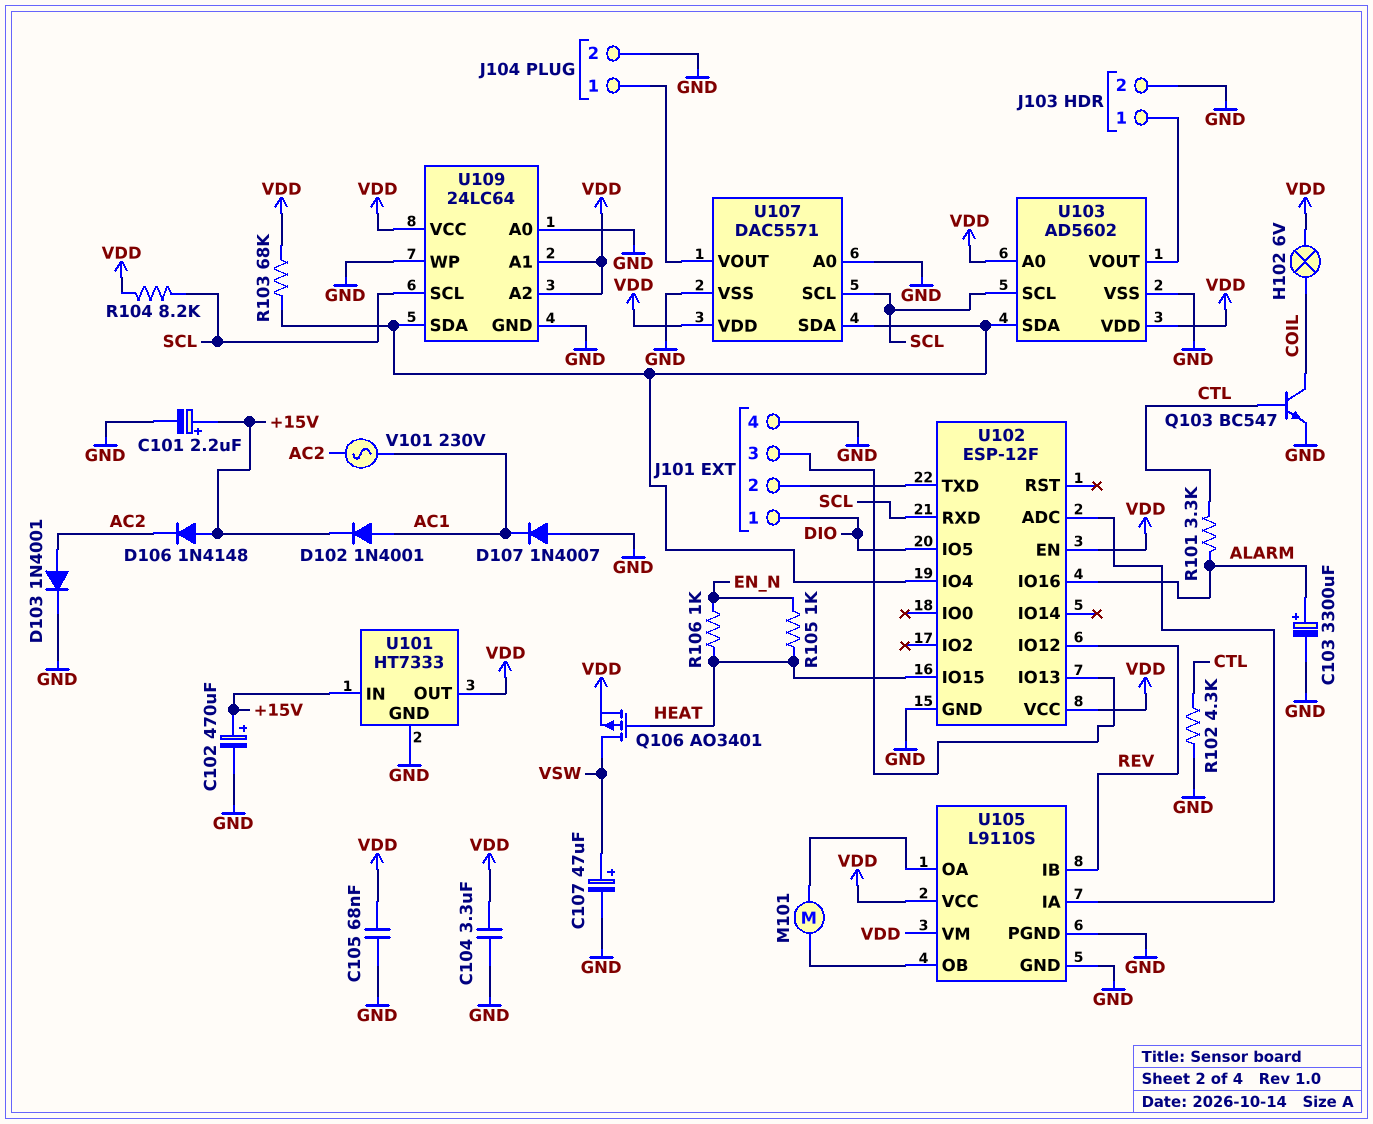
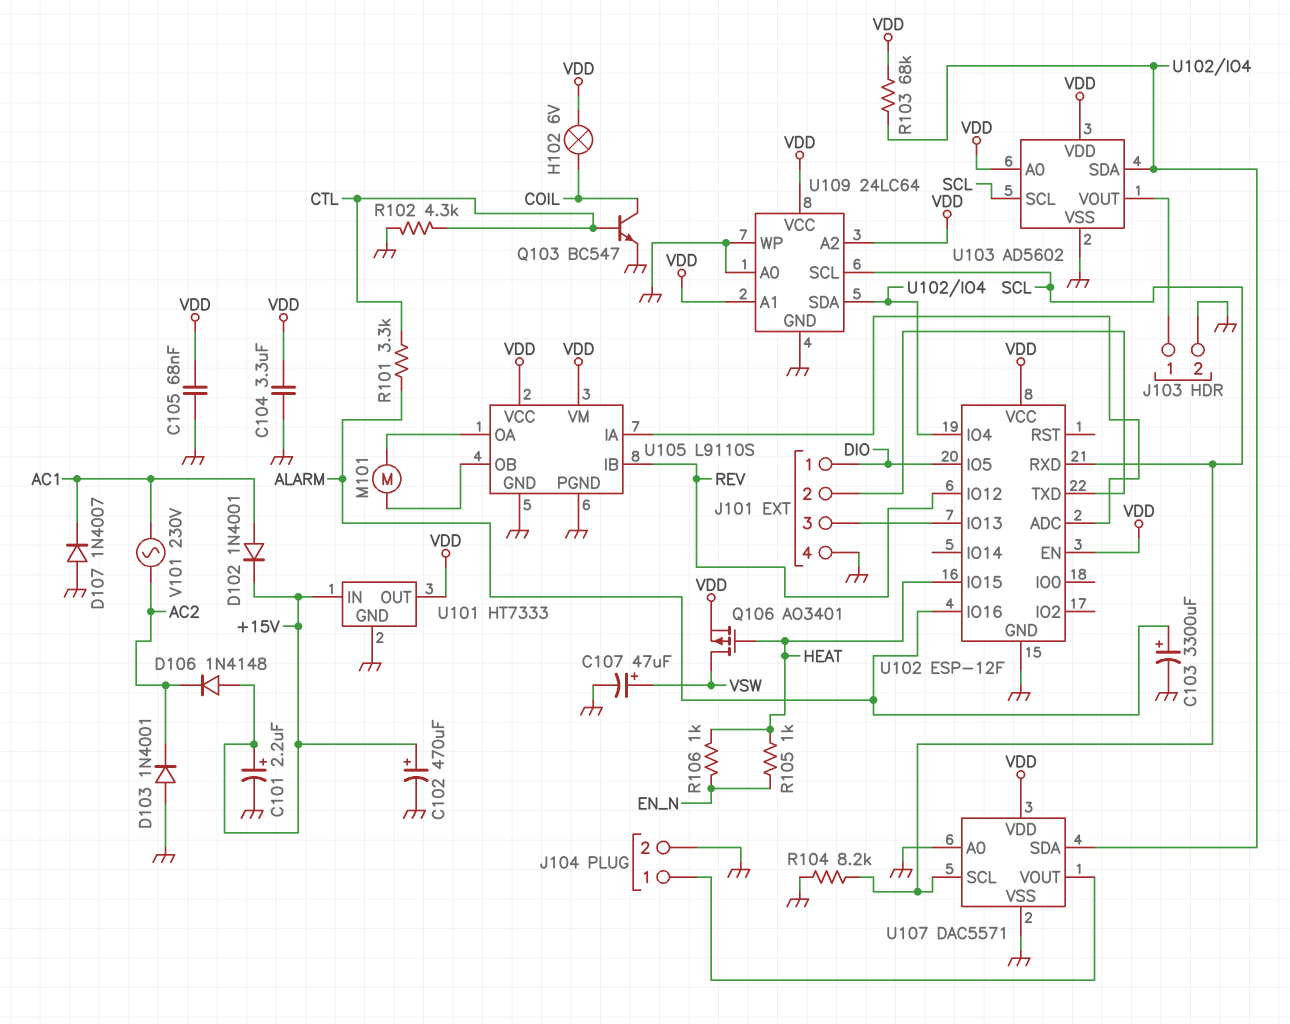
D103: diode 1N4001 (A AC2, K GND) -> diode 1N4001 (A GND, K AC2)
R104: 8.2k (SCL, VDD) -> 8.2k (GND, SCL)

